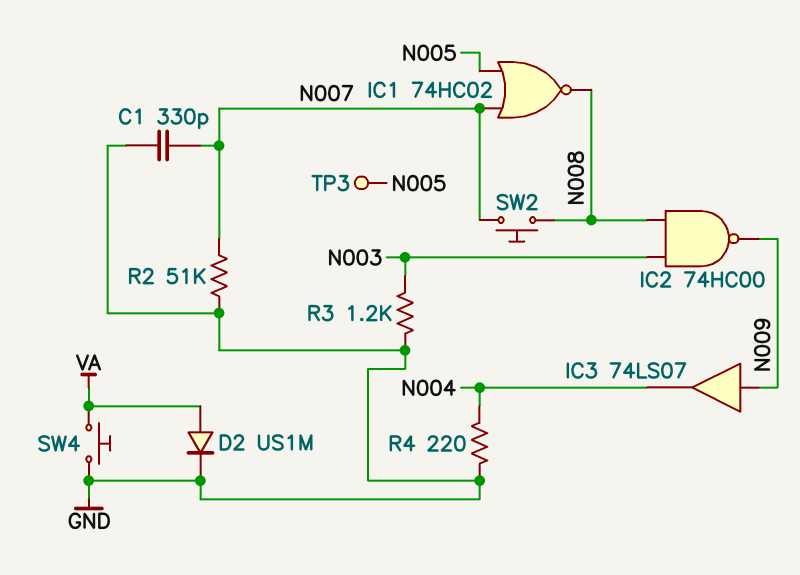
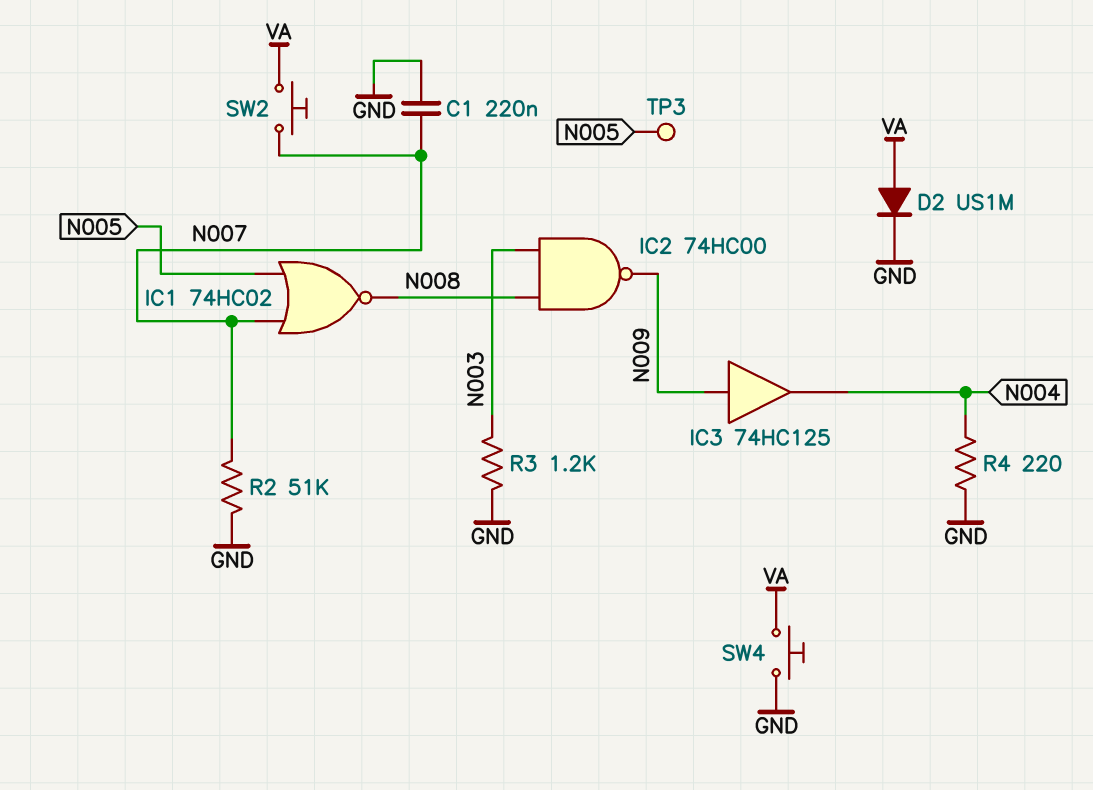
C1: 330pF (GND, N007) -> 220nF (GND, N007)
IC3: buffer 74LS07 (in N009, out N004) -> buffer 74HC125 (in N009, out N004)
SW2: button (N007, N008) -> button (N007, VA)

